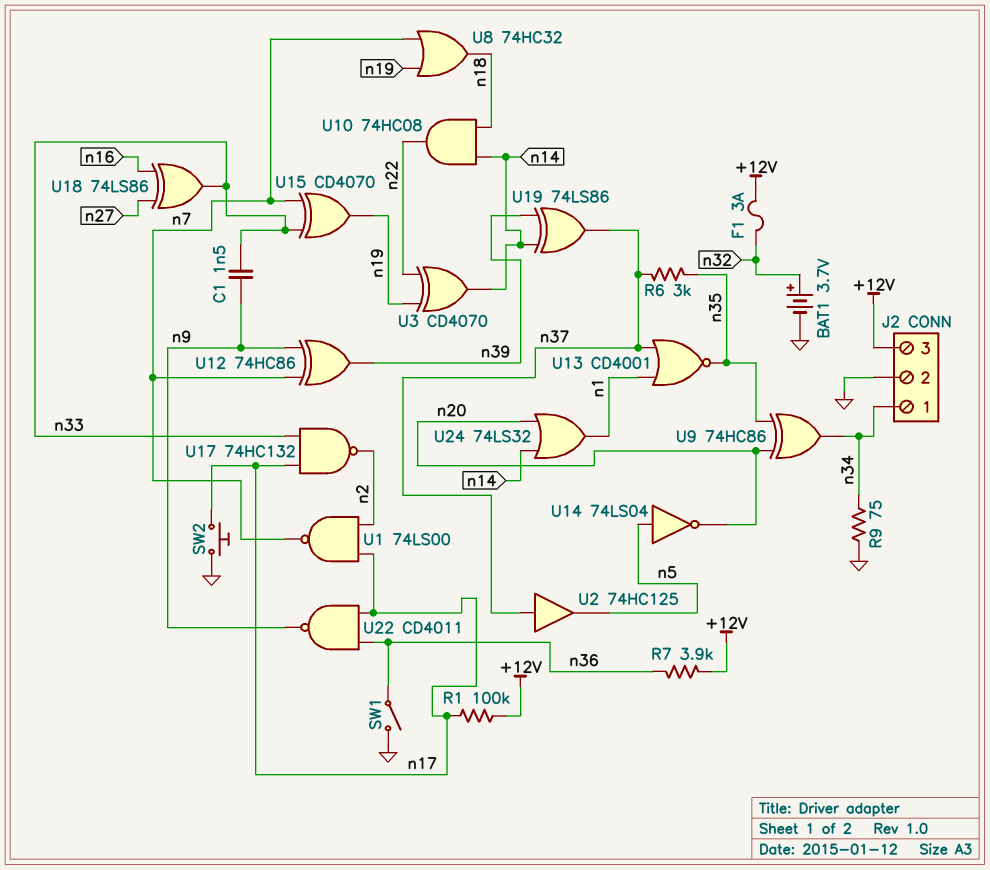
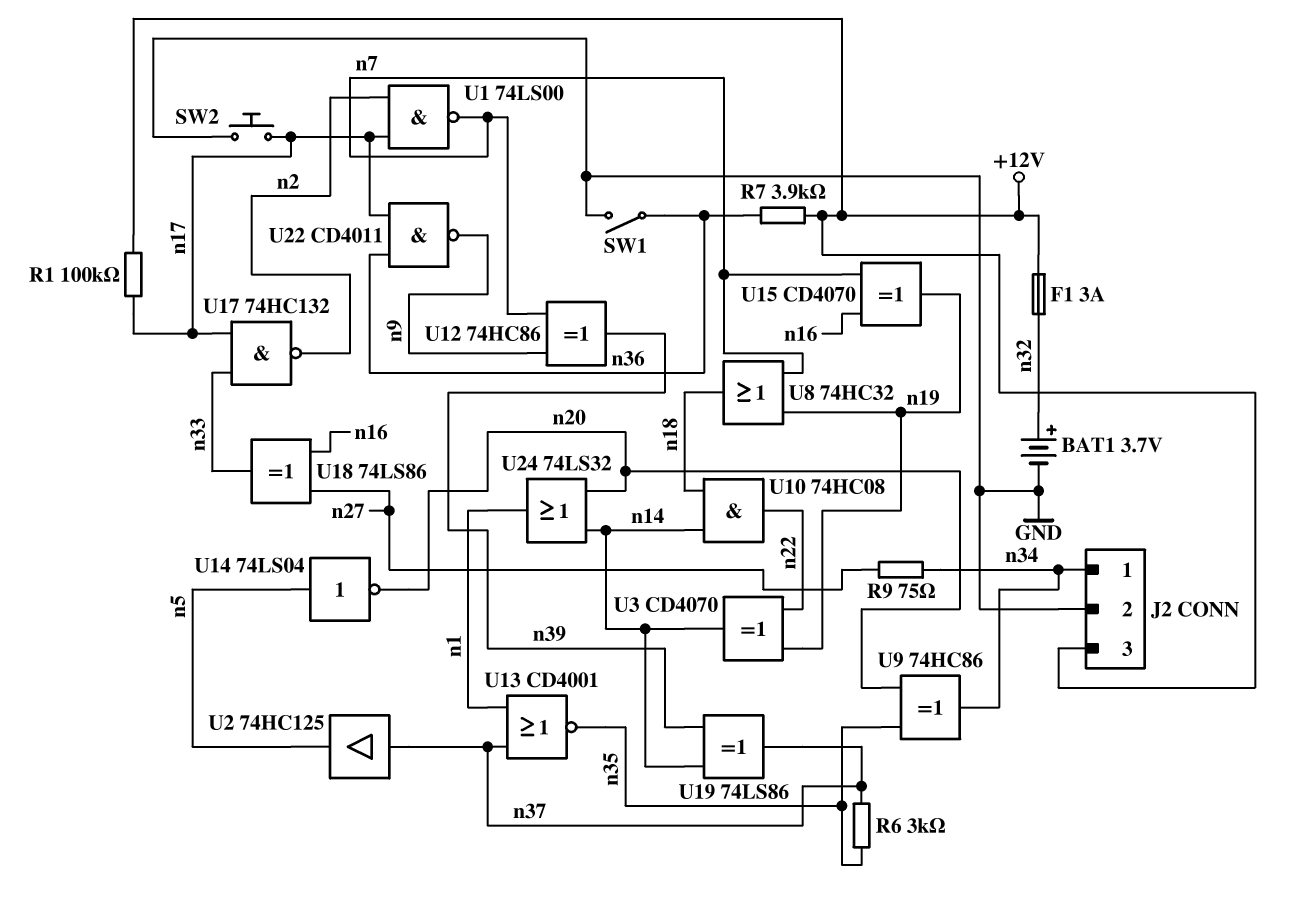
C1: 1.5nF (n9, n33) -> none
R9: 75 (GND, n34) -> 75 (n27, n34)
U15: XOR CD4070 (in n7, in n33, out n19) -> XOR CD4070 (in n7, in n16, out n19)

